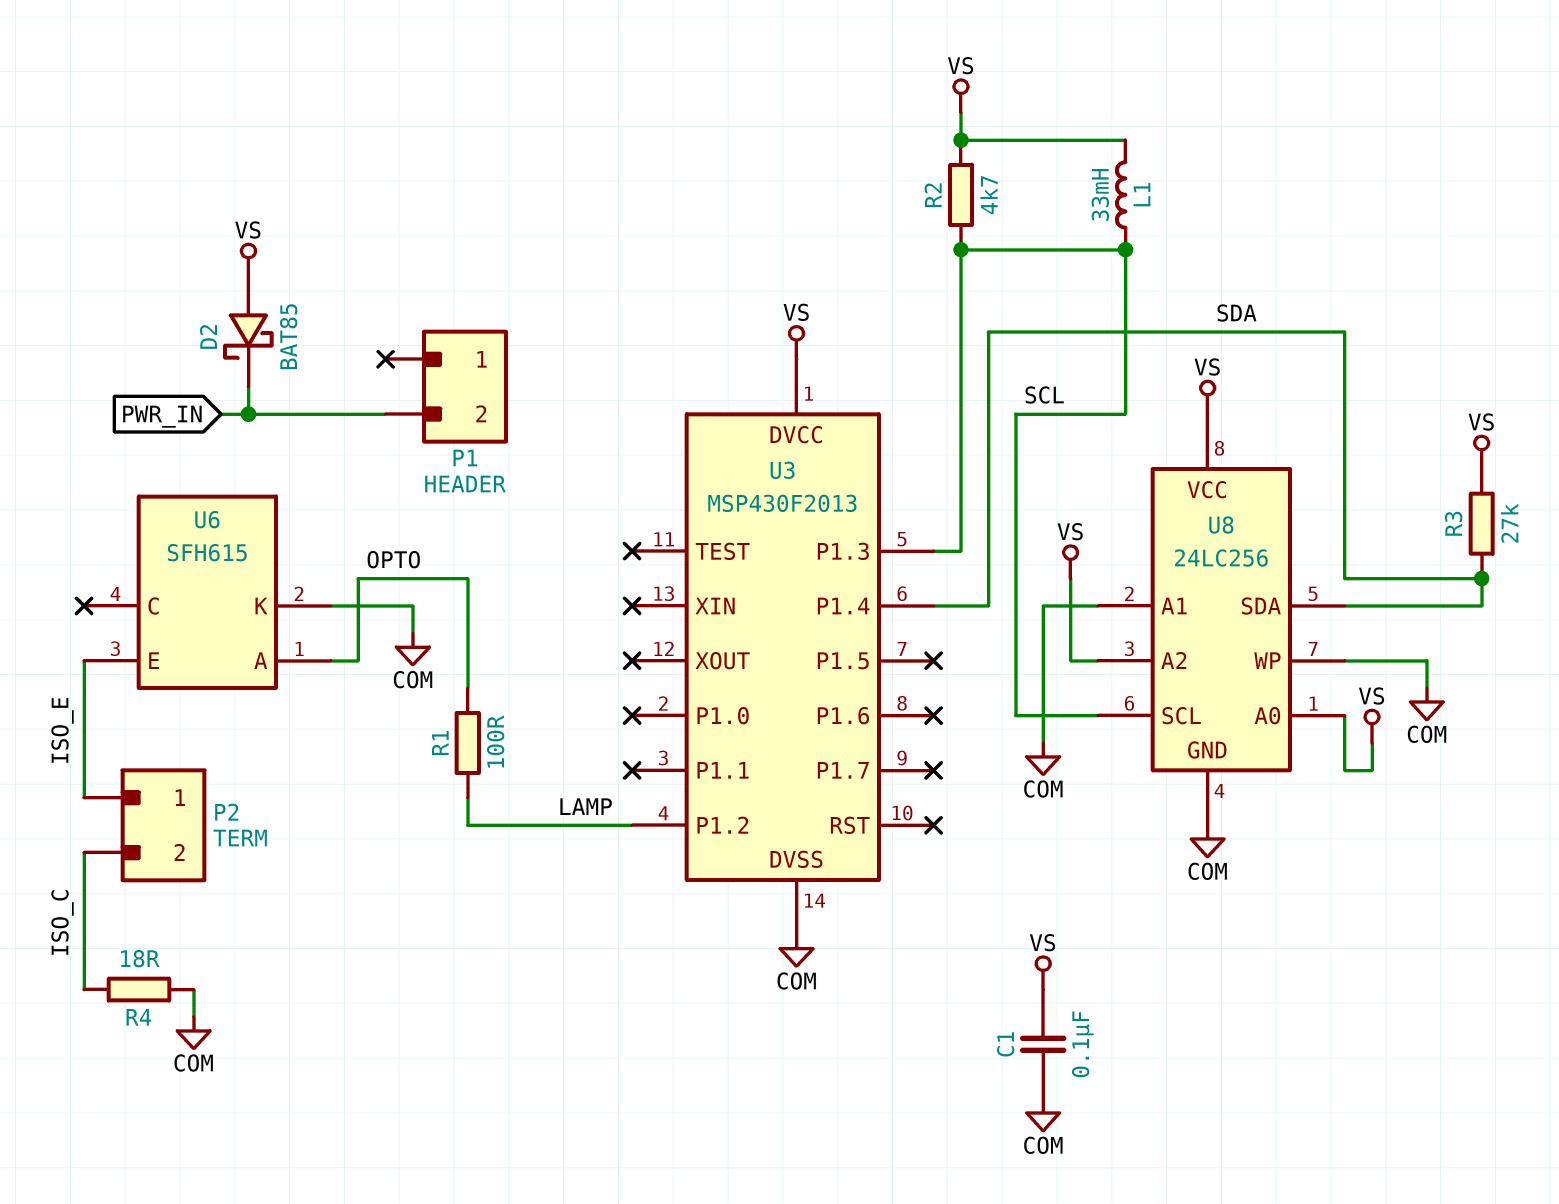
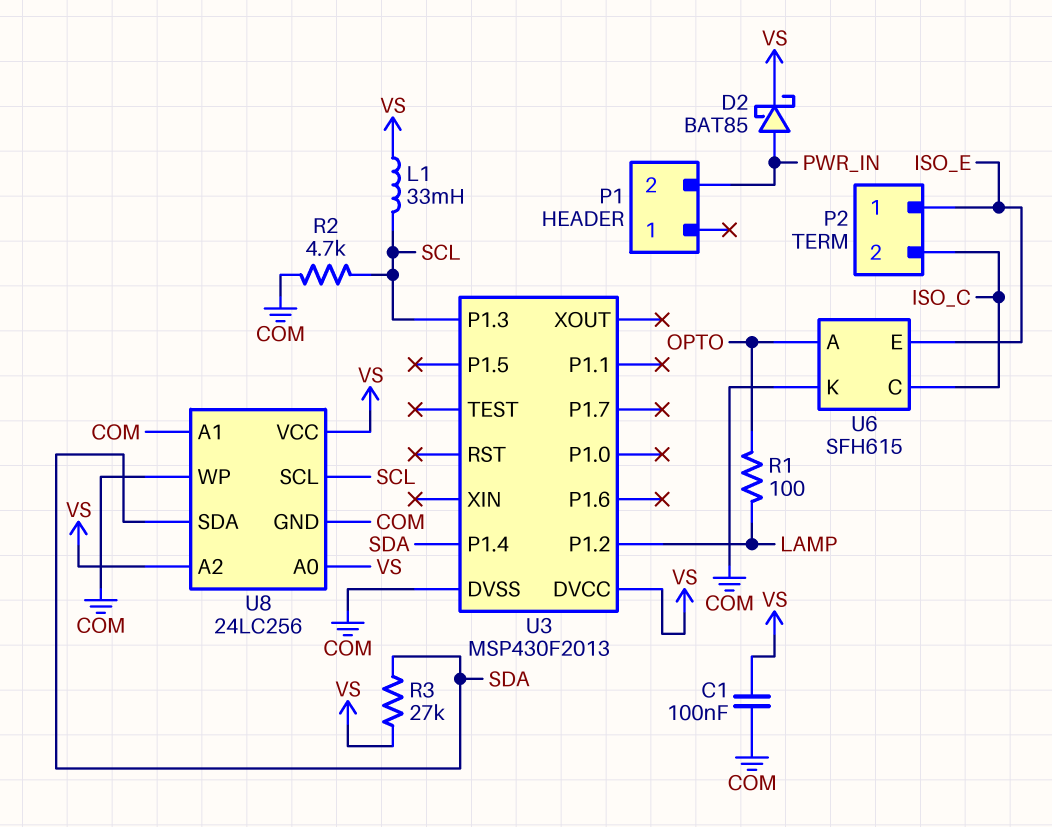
D2: schottky BAT85 (A VS, K PWR_IN) -> schottky BAT85 (A PWR_IN, K VS)
R2: 4.7k (SCL, VS) -> 4.7k (COM, SCL)
R4: 18 (COM, ISO_C) -> none
U6 pin C: none -> ISO_C

